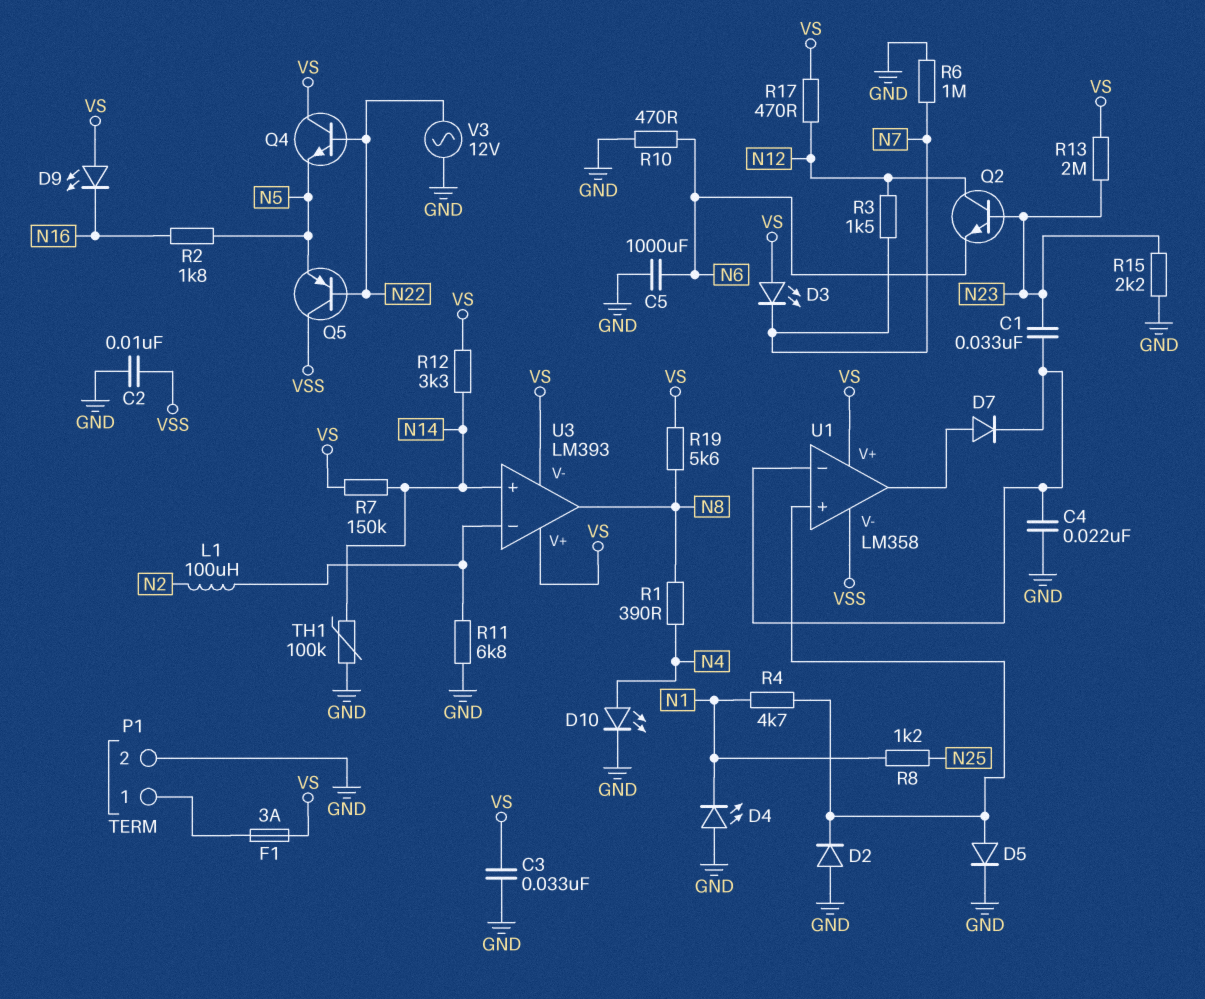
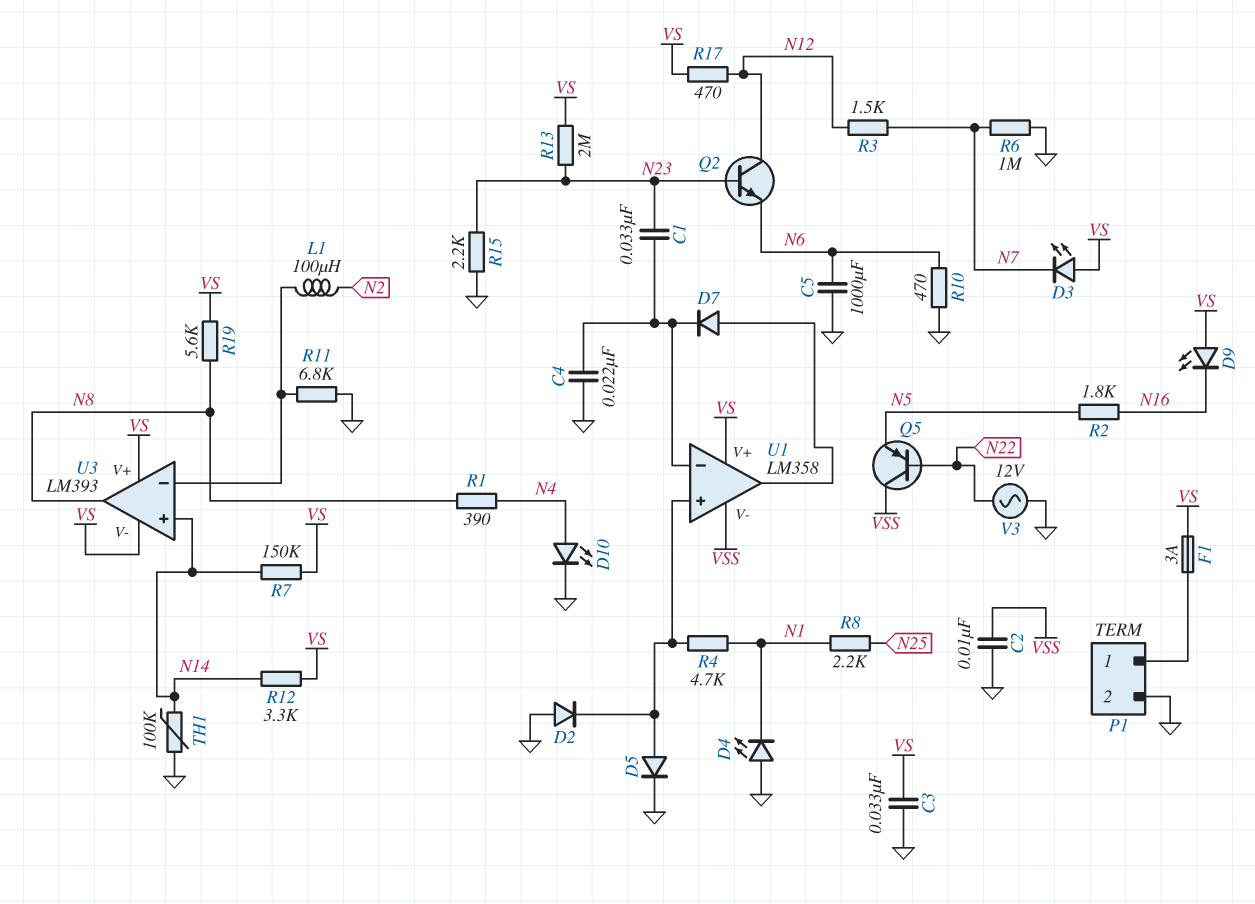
Q4: NPN (B N22, C VS, E N5) -> none
R8: 1.2k (N1, N25) -> 2.2k (N1, N25)

